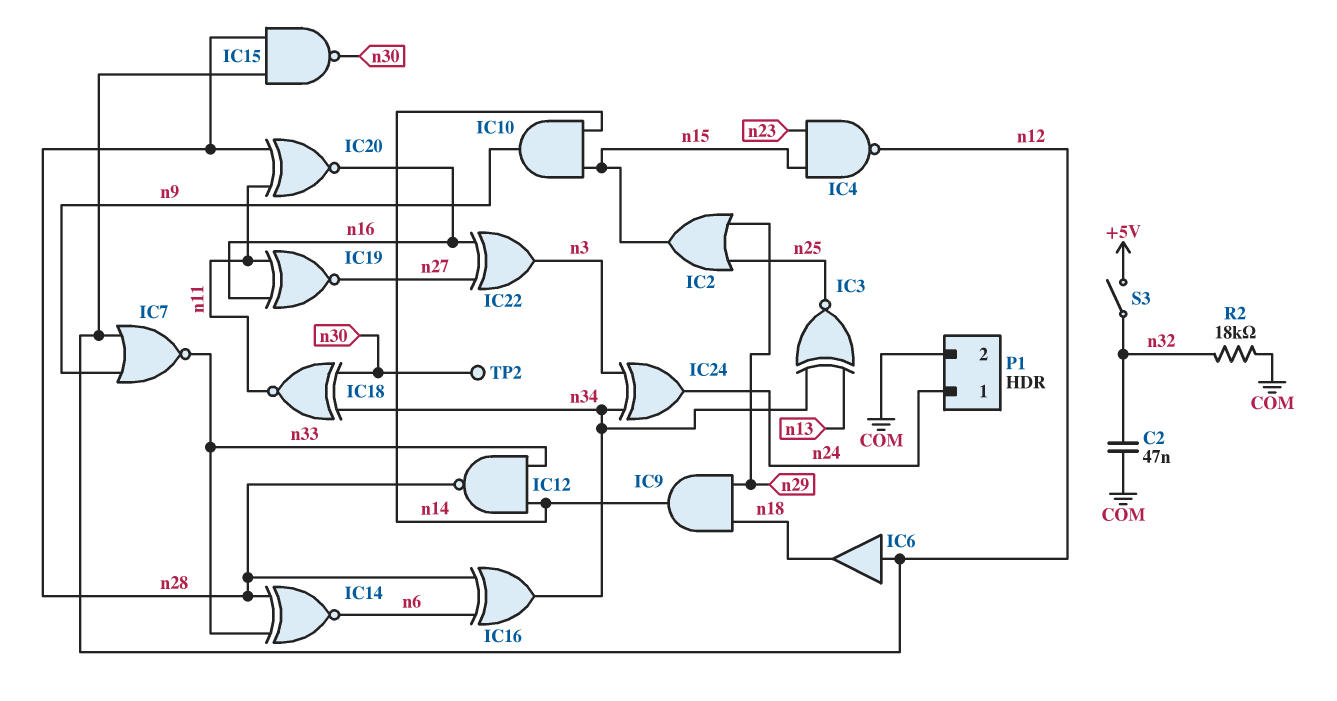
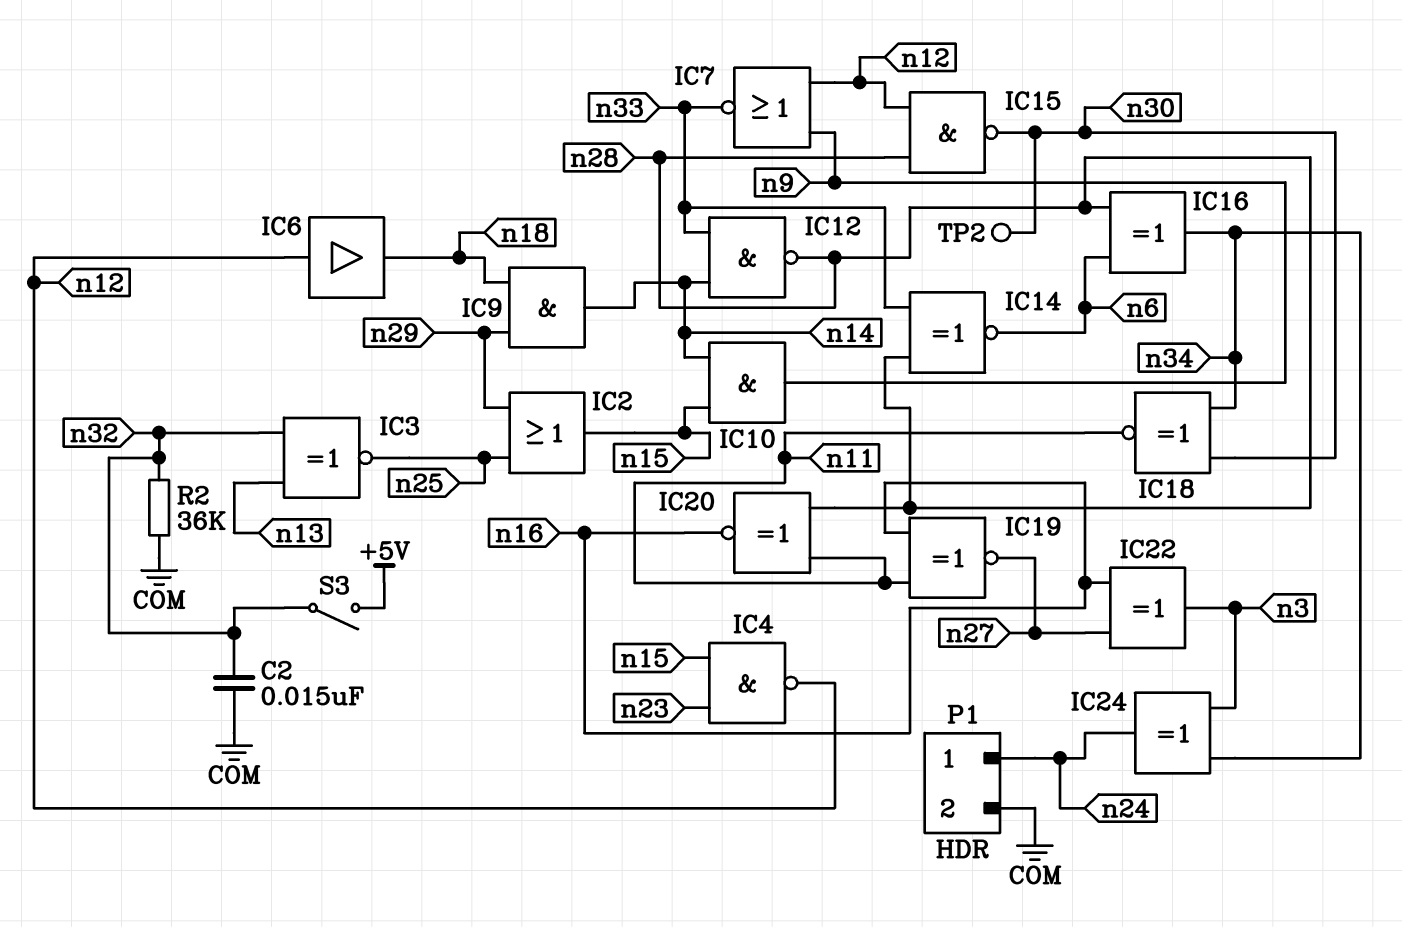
C2: 47nF (COM, n32) -> 15nF (COM, n32)
IC3: XNOR (in n13, in n34, out n25) -> XNOR (in n13, in n32, out n25)
R2: 18k (COM, n32) -> 36k (COM, n32)

